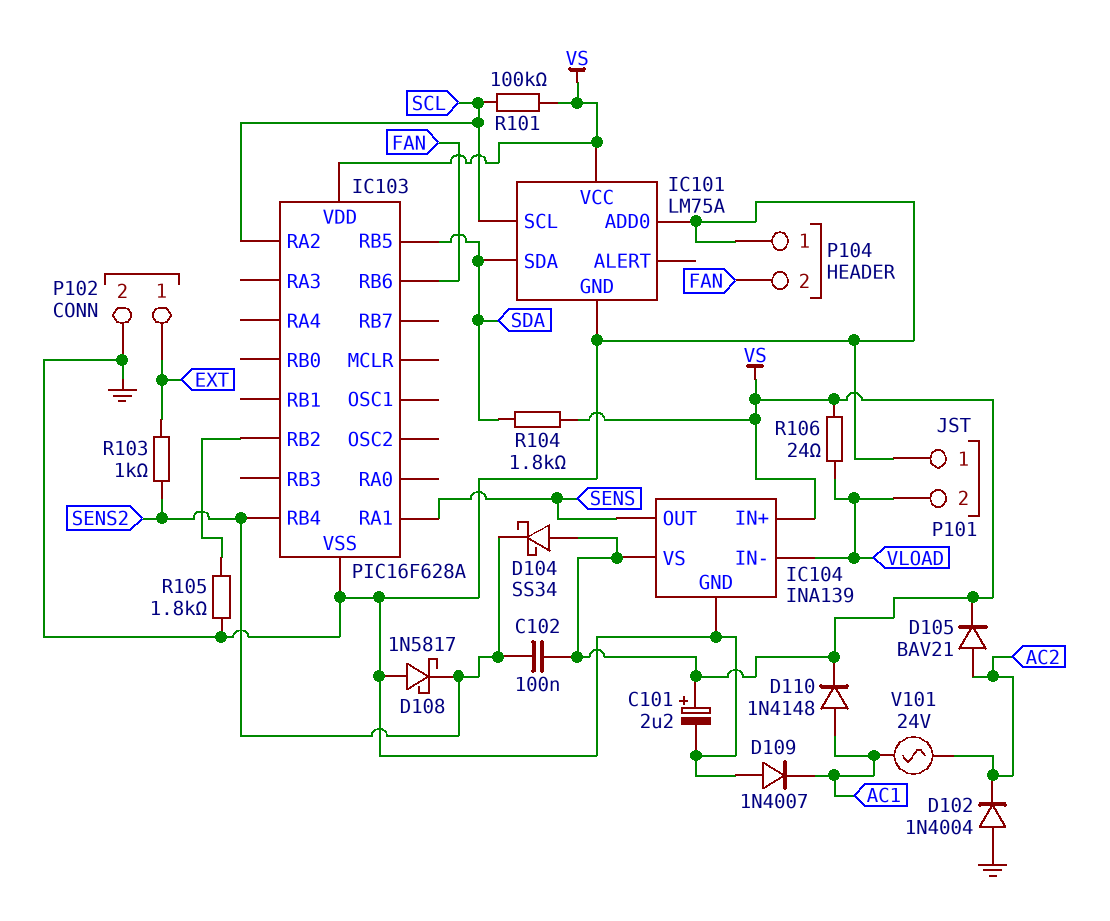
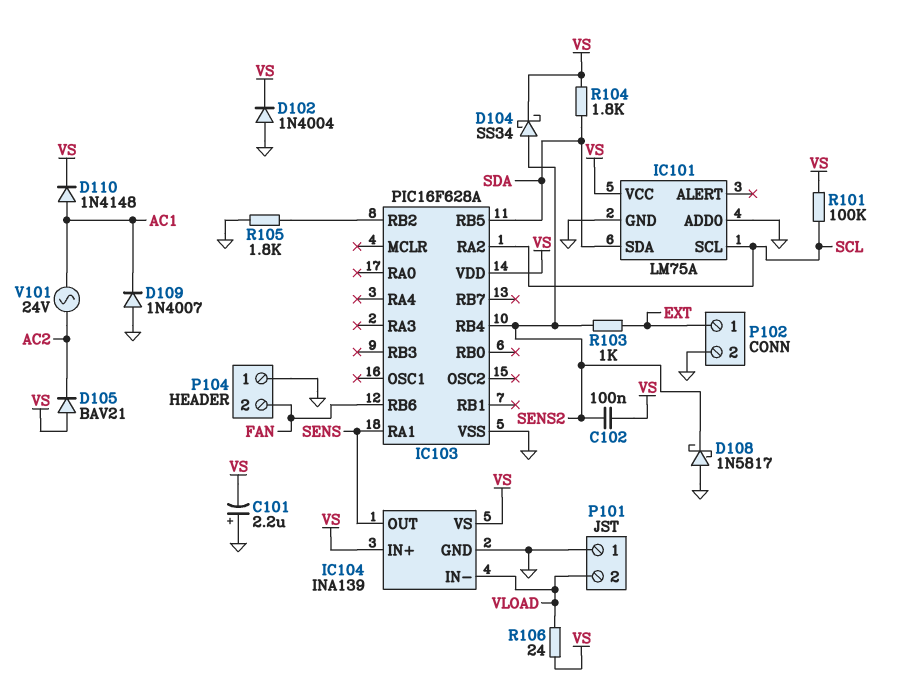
C101: 2.2uF (plus VS, minus GND) -> 2.2uF (plus GND, minus VS)
D102: diode 1N4004 (A GND, K AC2) -> diode 1N4004 (A GND, K VS)
D104: schottky SS34 (A VS, K SENS2) -> schottky SS34 (A SENS2, K VS)
D105: diode BAV21 (A AC2, K VS) -> diode BAV21 (A VS, K AC2)

